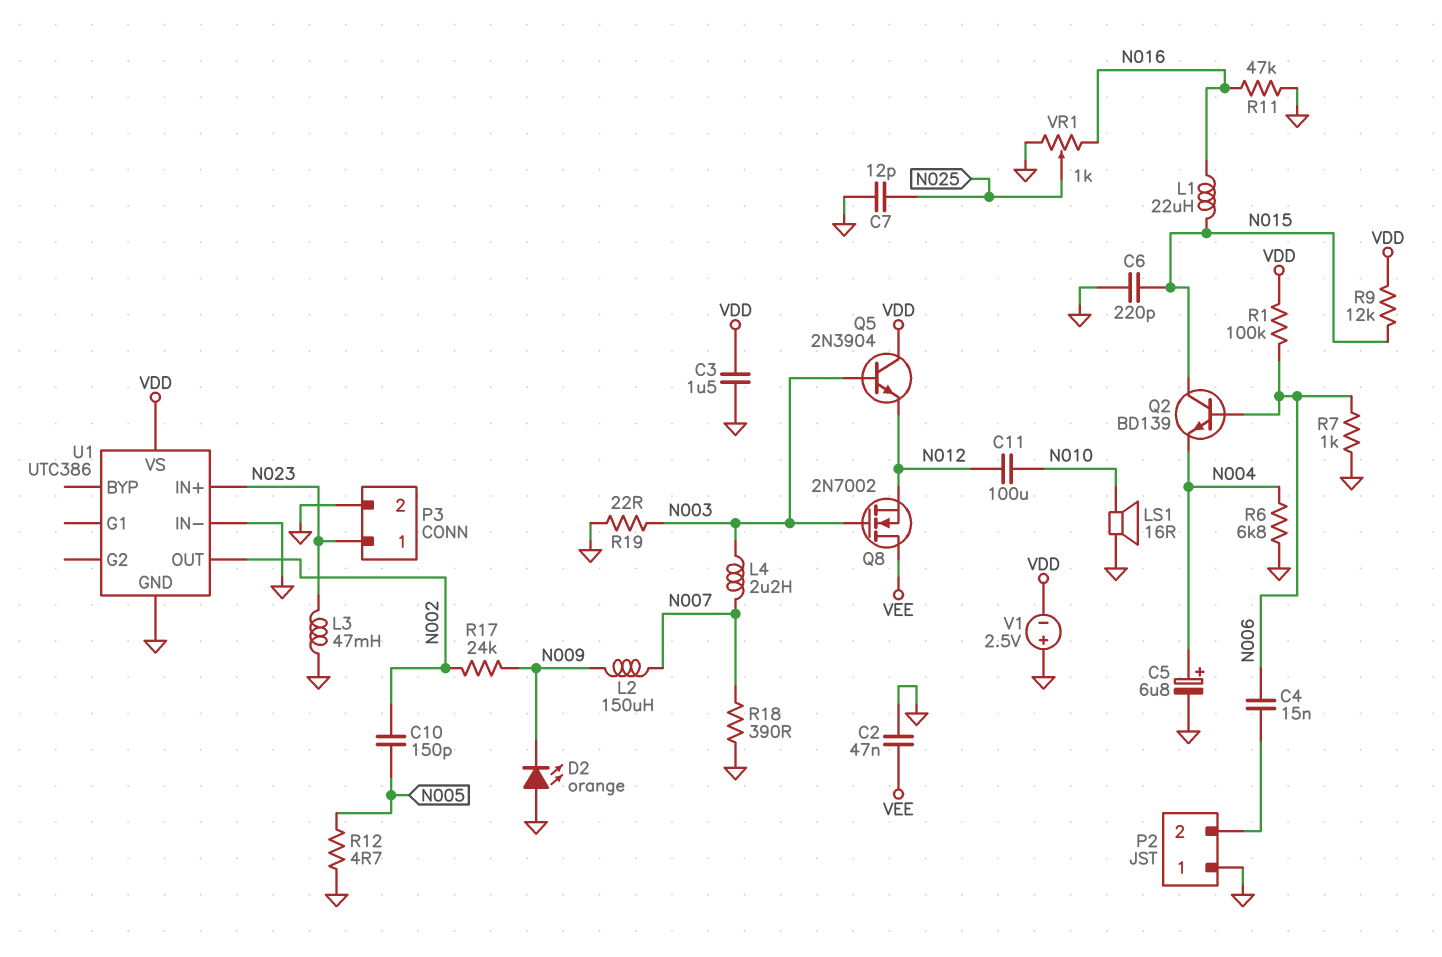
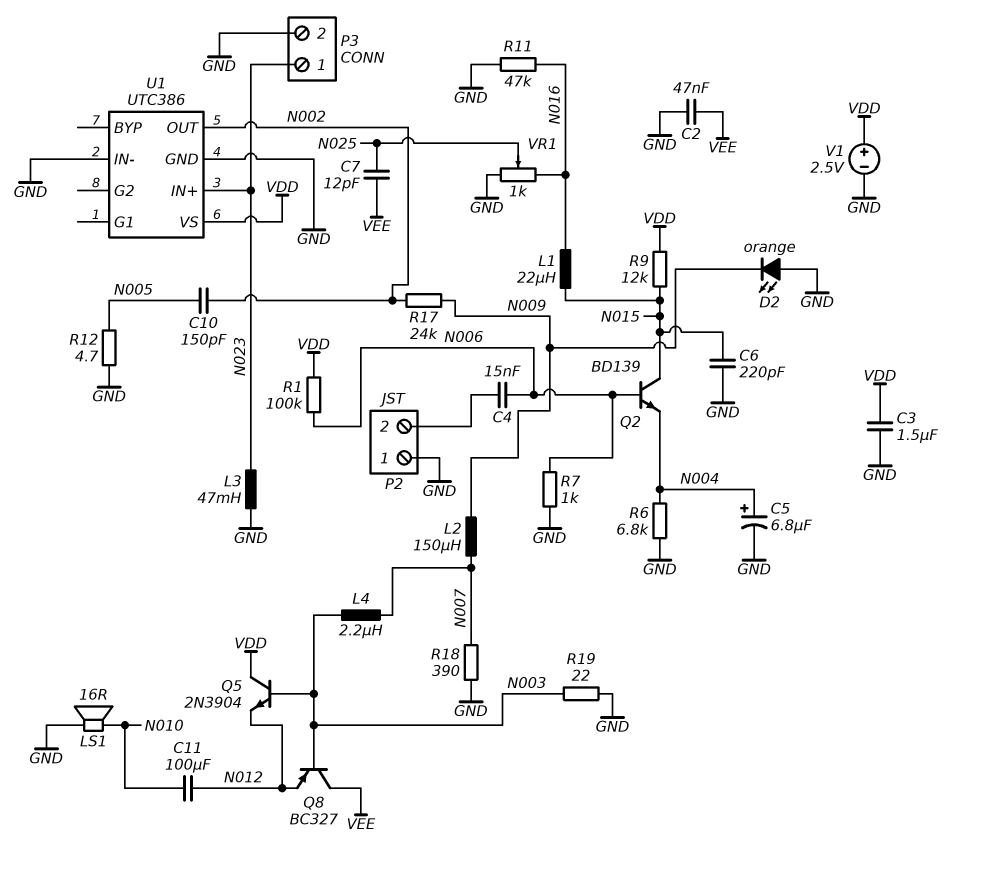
C7: 12pF (GND, N025) -> 12pF (N025, VEE)
Q8: NMOS 2N7002 (G N003, D VEE, S N012) -> PNP BC327 (B N003, C VEE, E N012)
V1: 2.5V (plus GND, minus VDD) -> 2.5V (plus VDD, minus GND)

